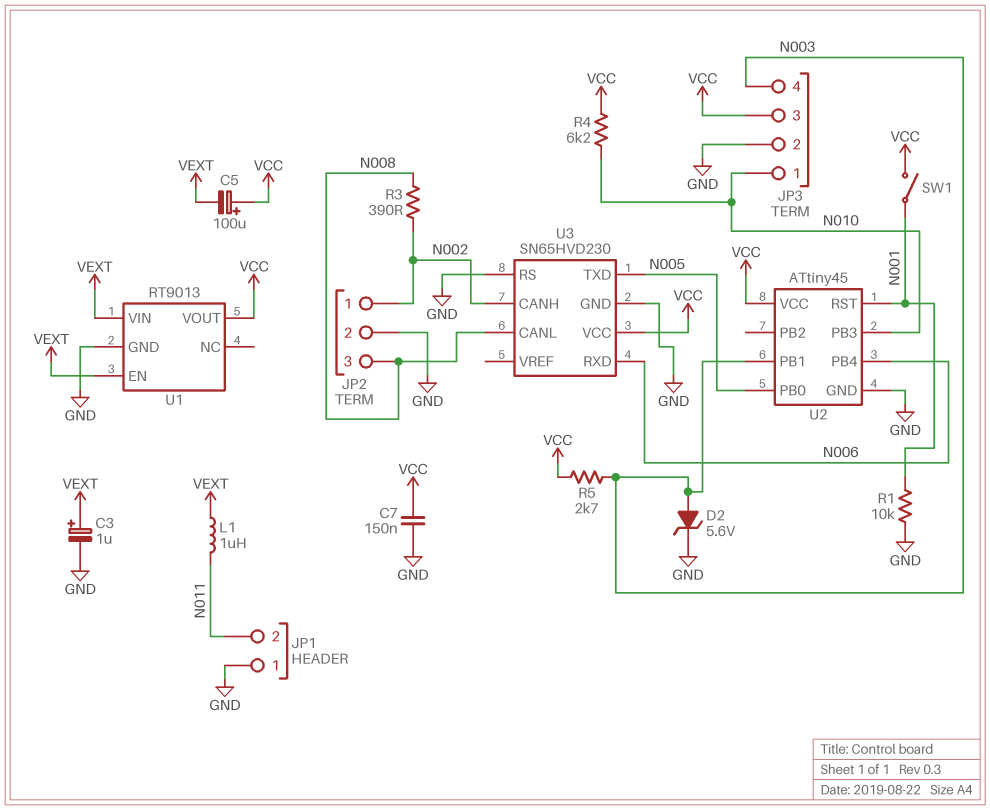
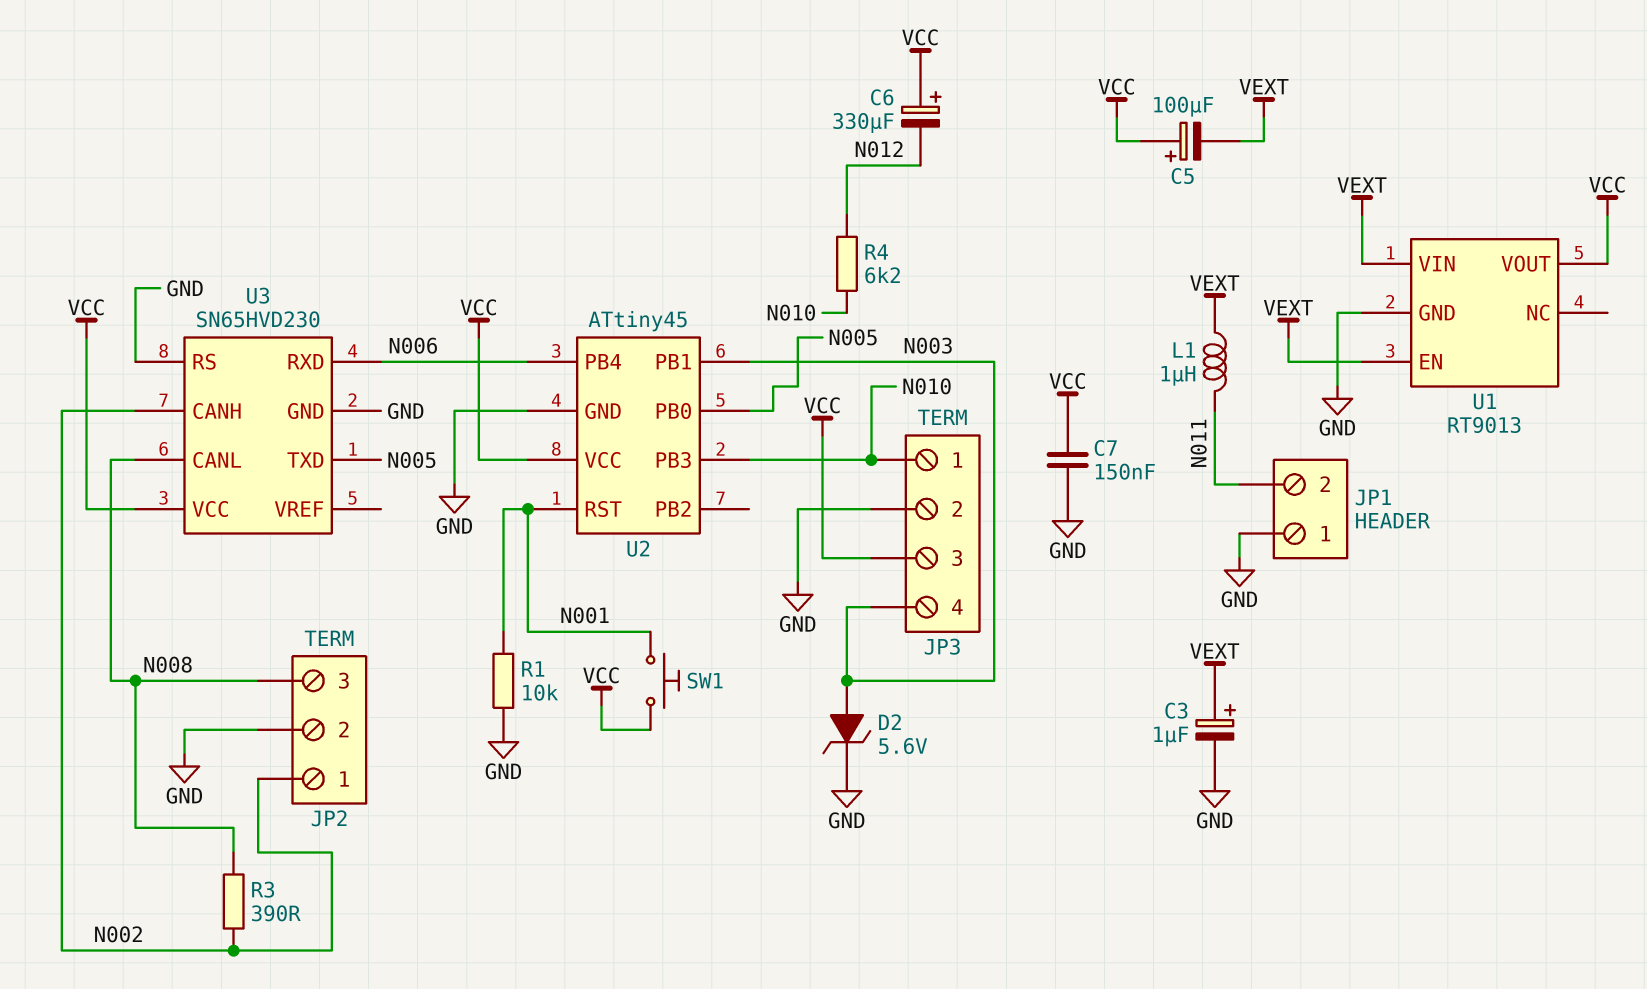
C6: none -> 330uF (plus VCC, minus N012)
R4: 6.2k (N010, VCC) -> 6.2k (N010, N012)
R5: 2.7k (N003, VCC) -> none
SW1: switch (N001, VCC) -> button (N001, VCC)

